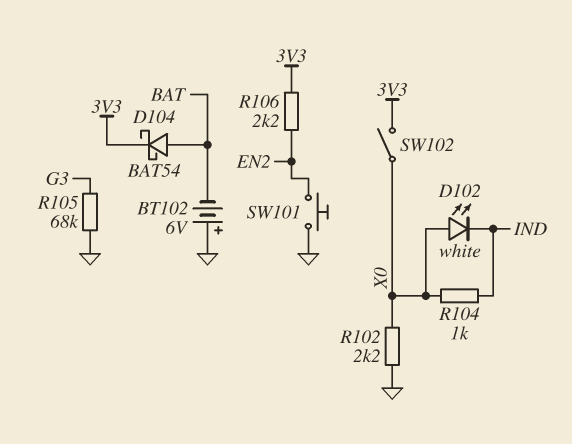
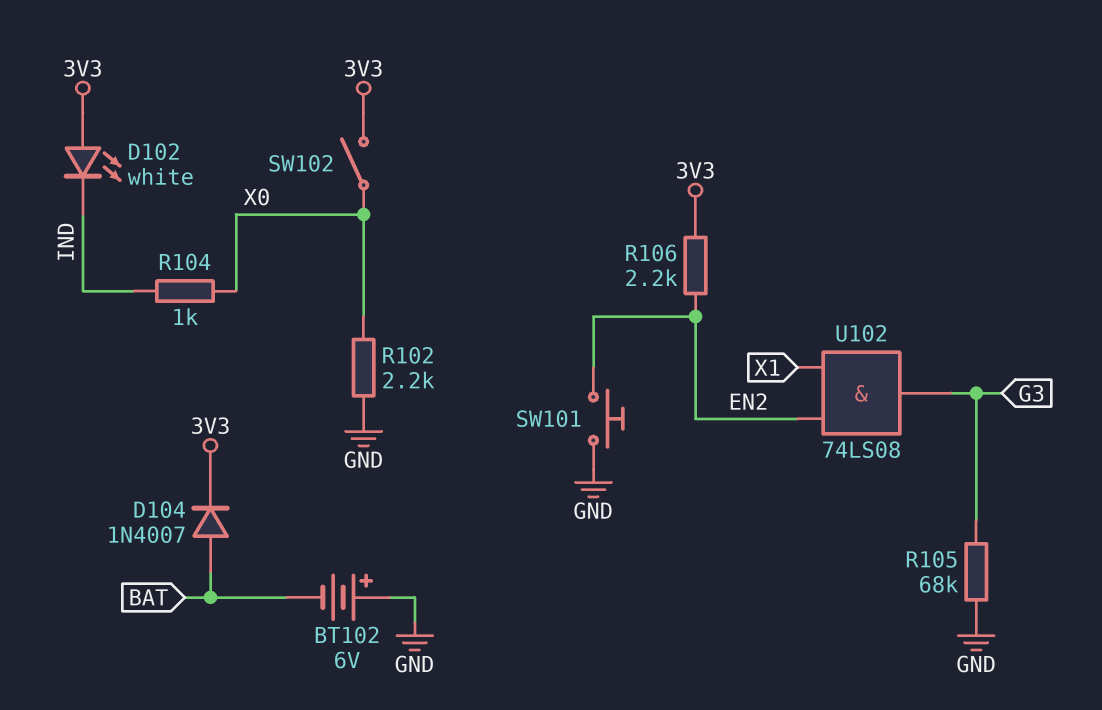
D102: LED white (A X0, K IND) -> LED white (A 3V3, K IND)
D104: schottky BAT54 (A BAT, K 3V3) -> diode 1N4007 (A BAT, K 3V3)
U102: none -> AND 74LS08 (in EN2, in X1, out G3)

